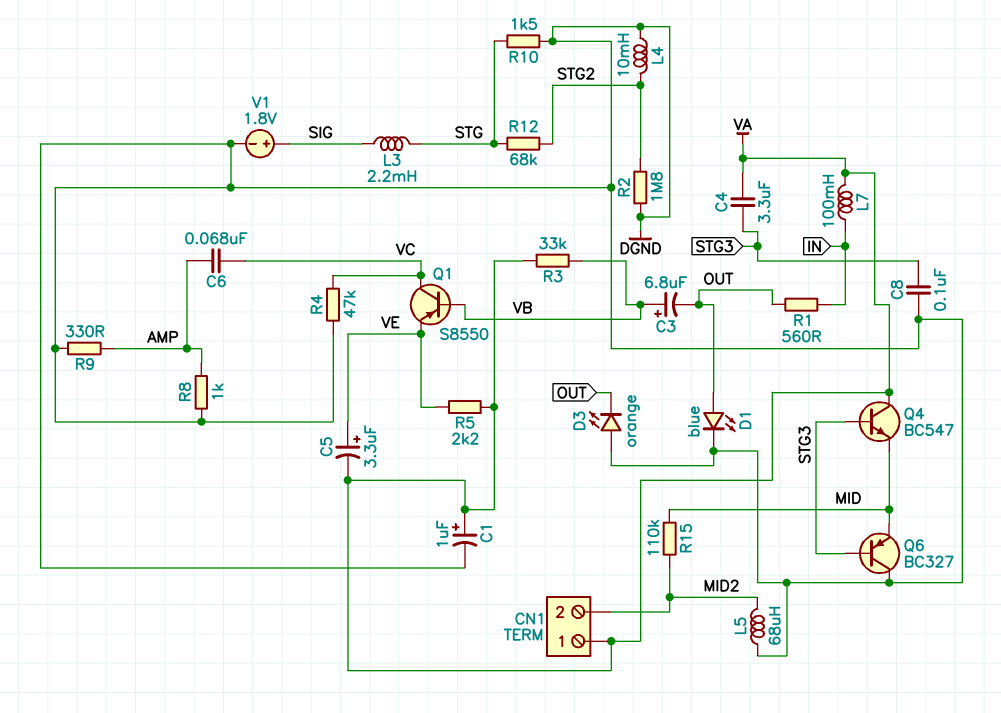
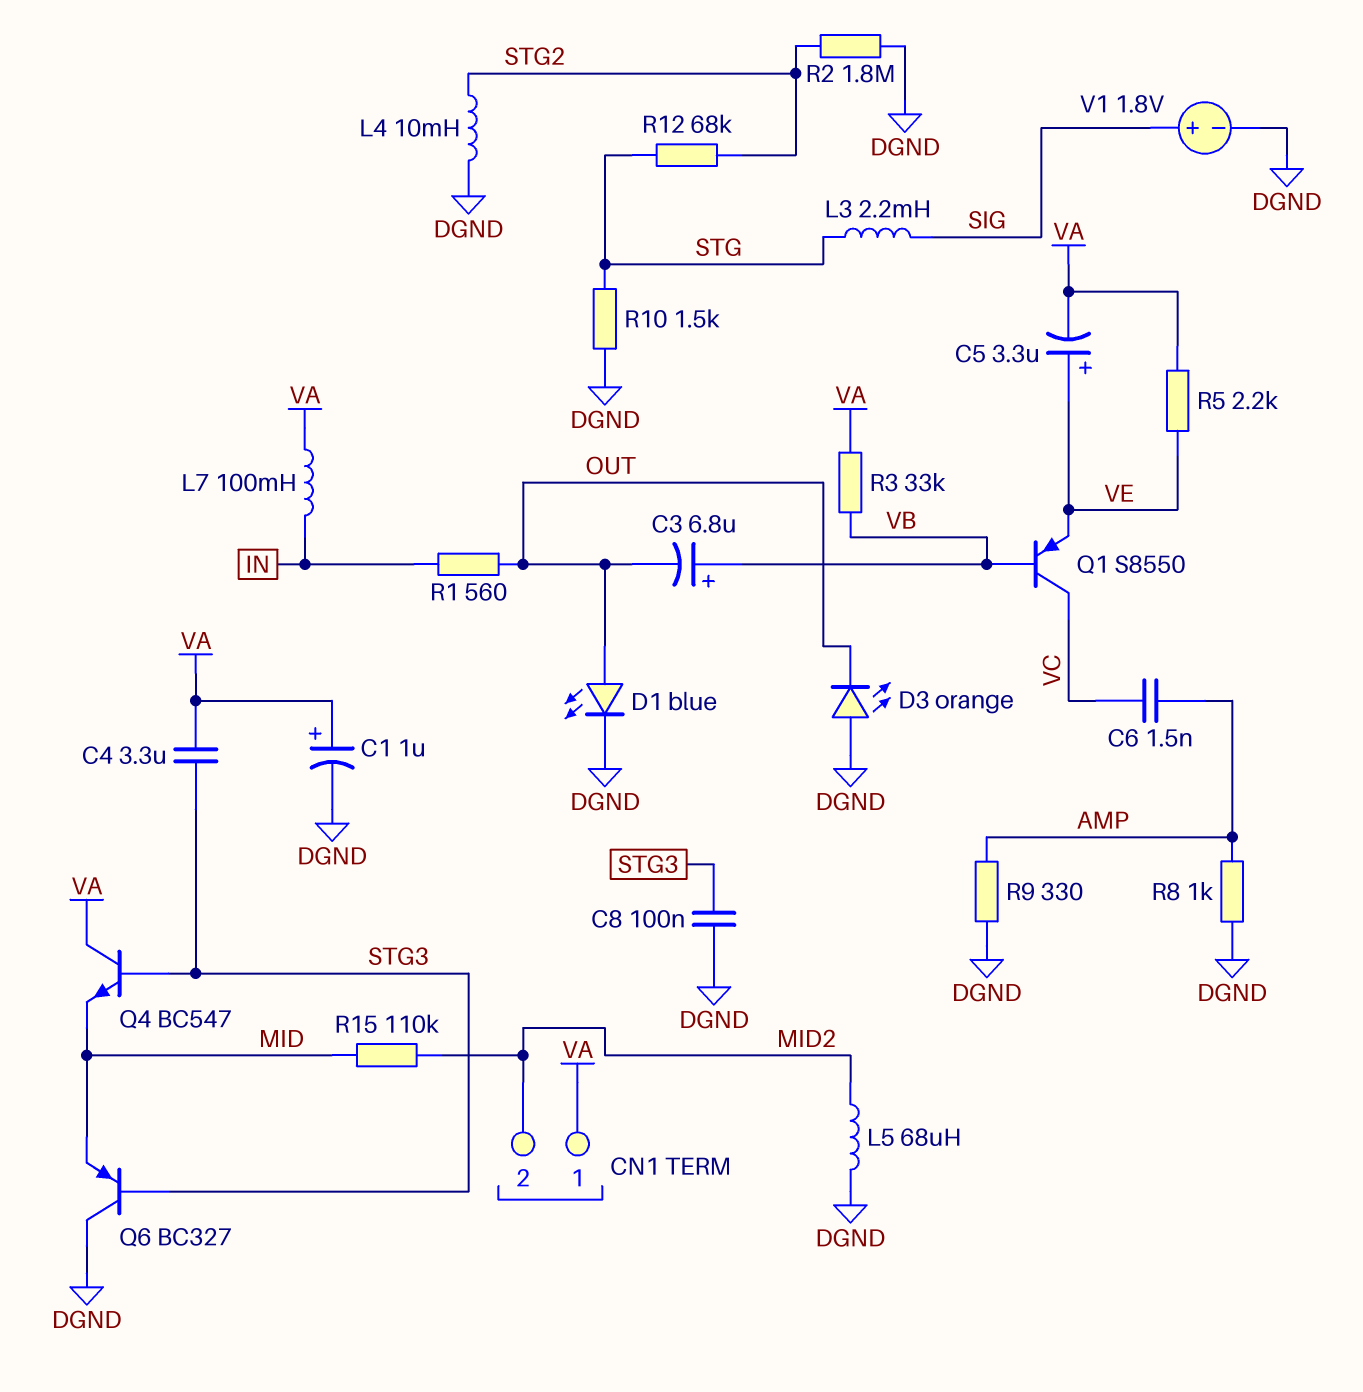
C6: 68nF (AMP, VC) -> 1.5nF (AMP, VC)
R4: 47k (DGND, VC) -> none

